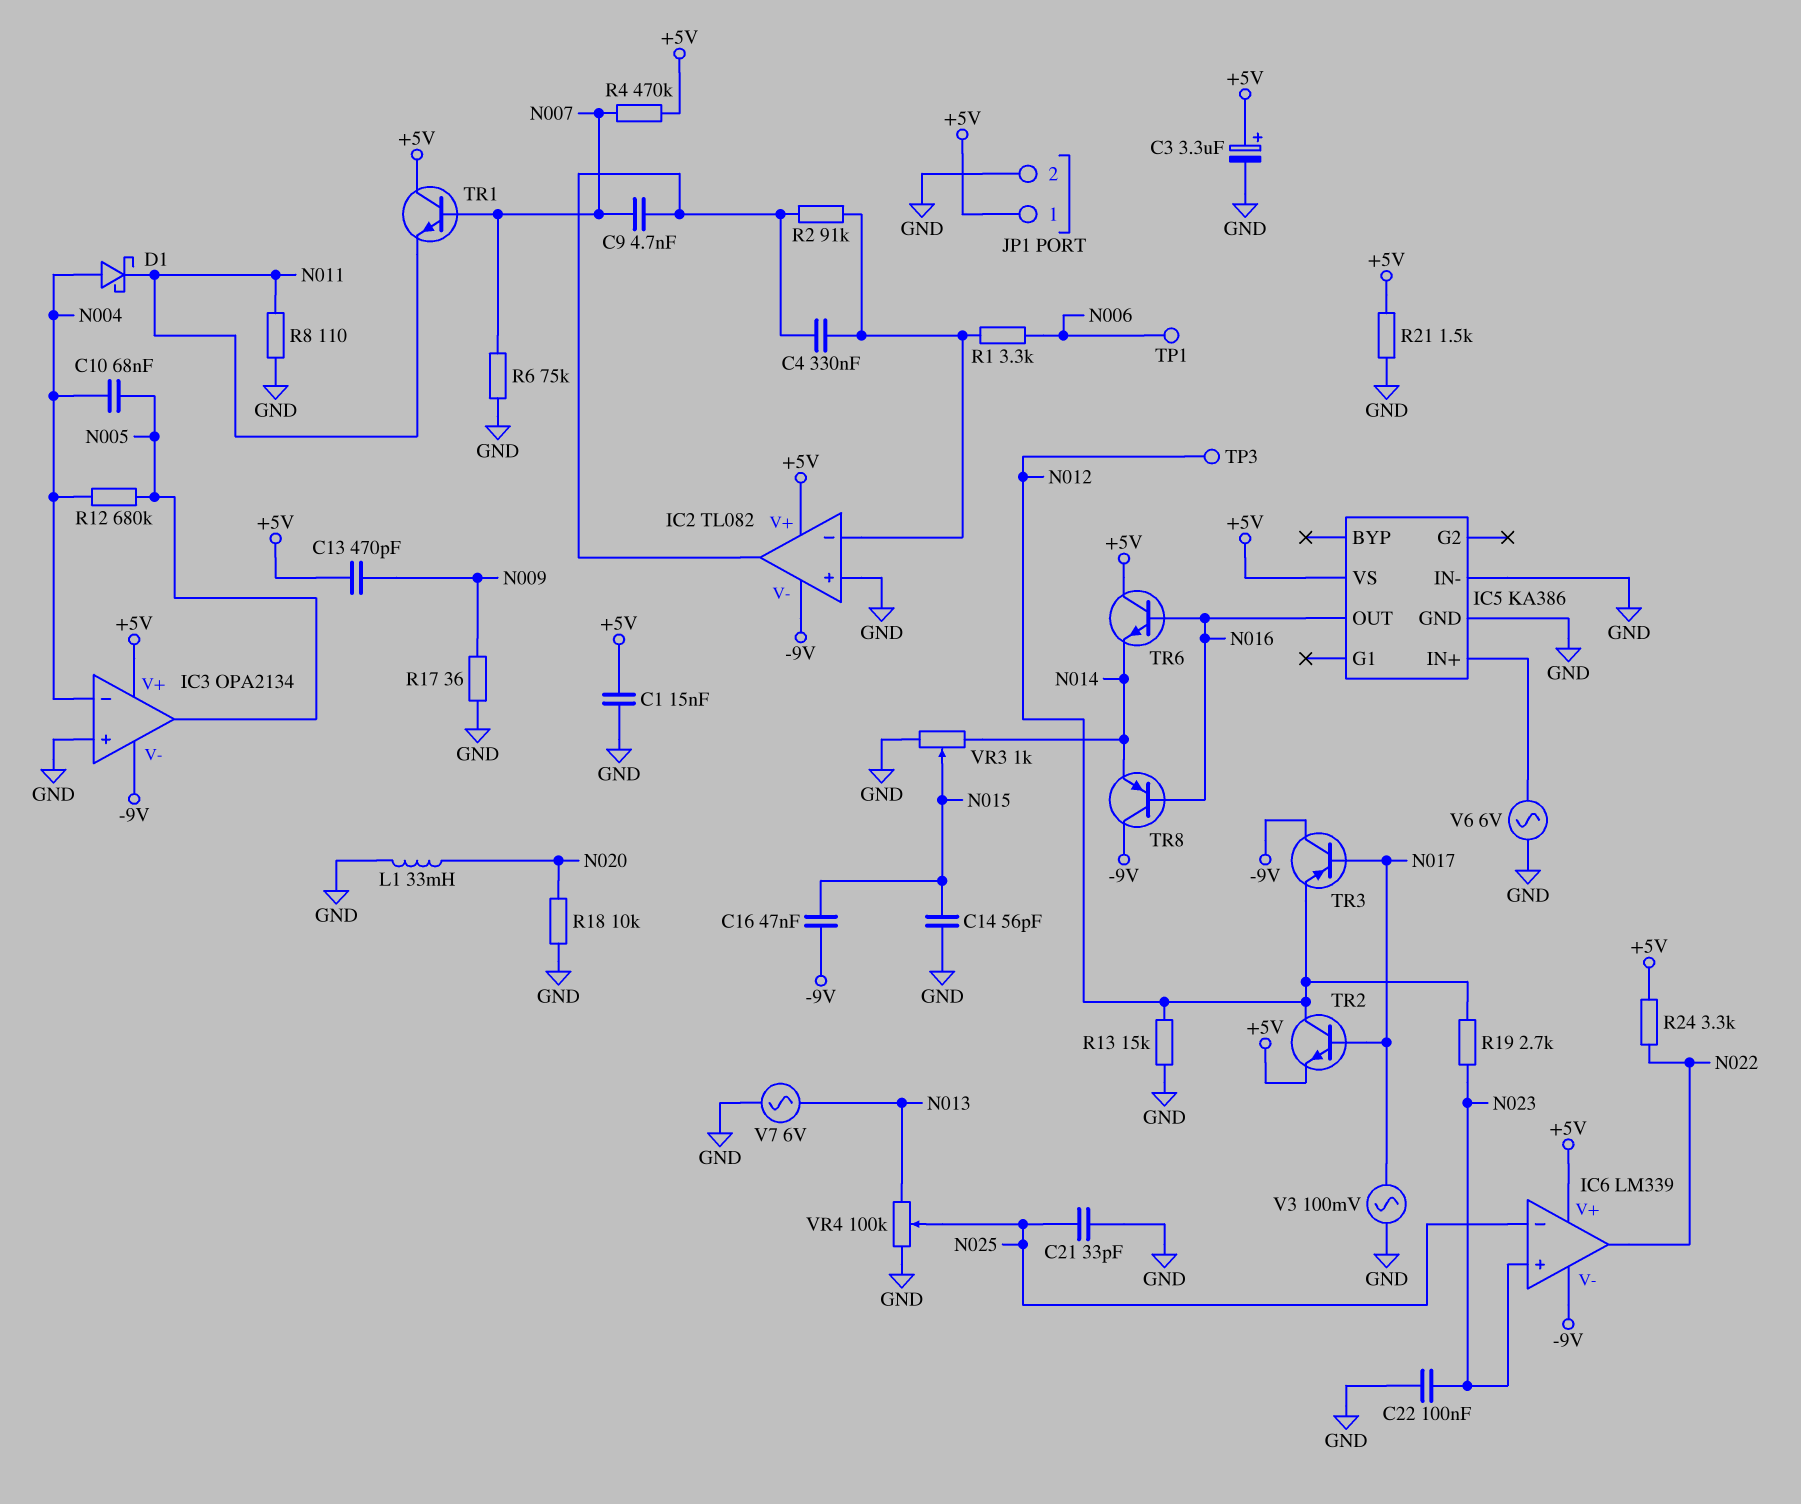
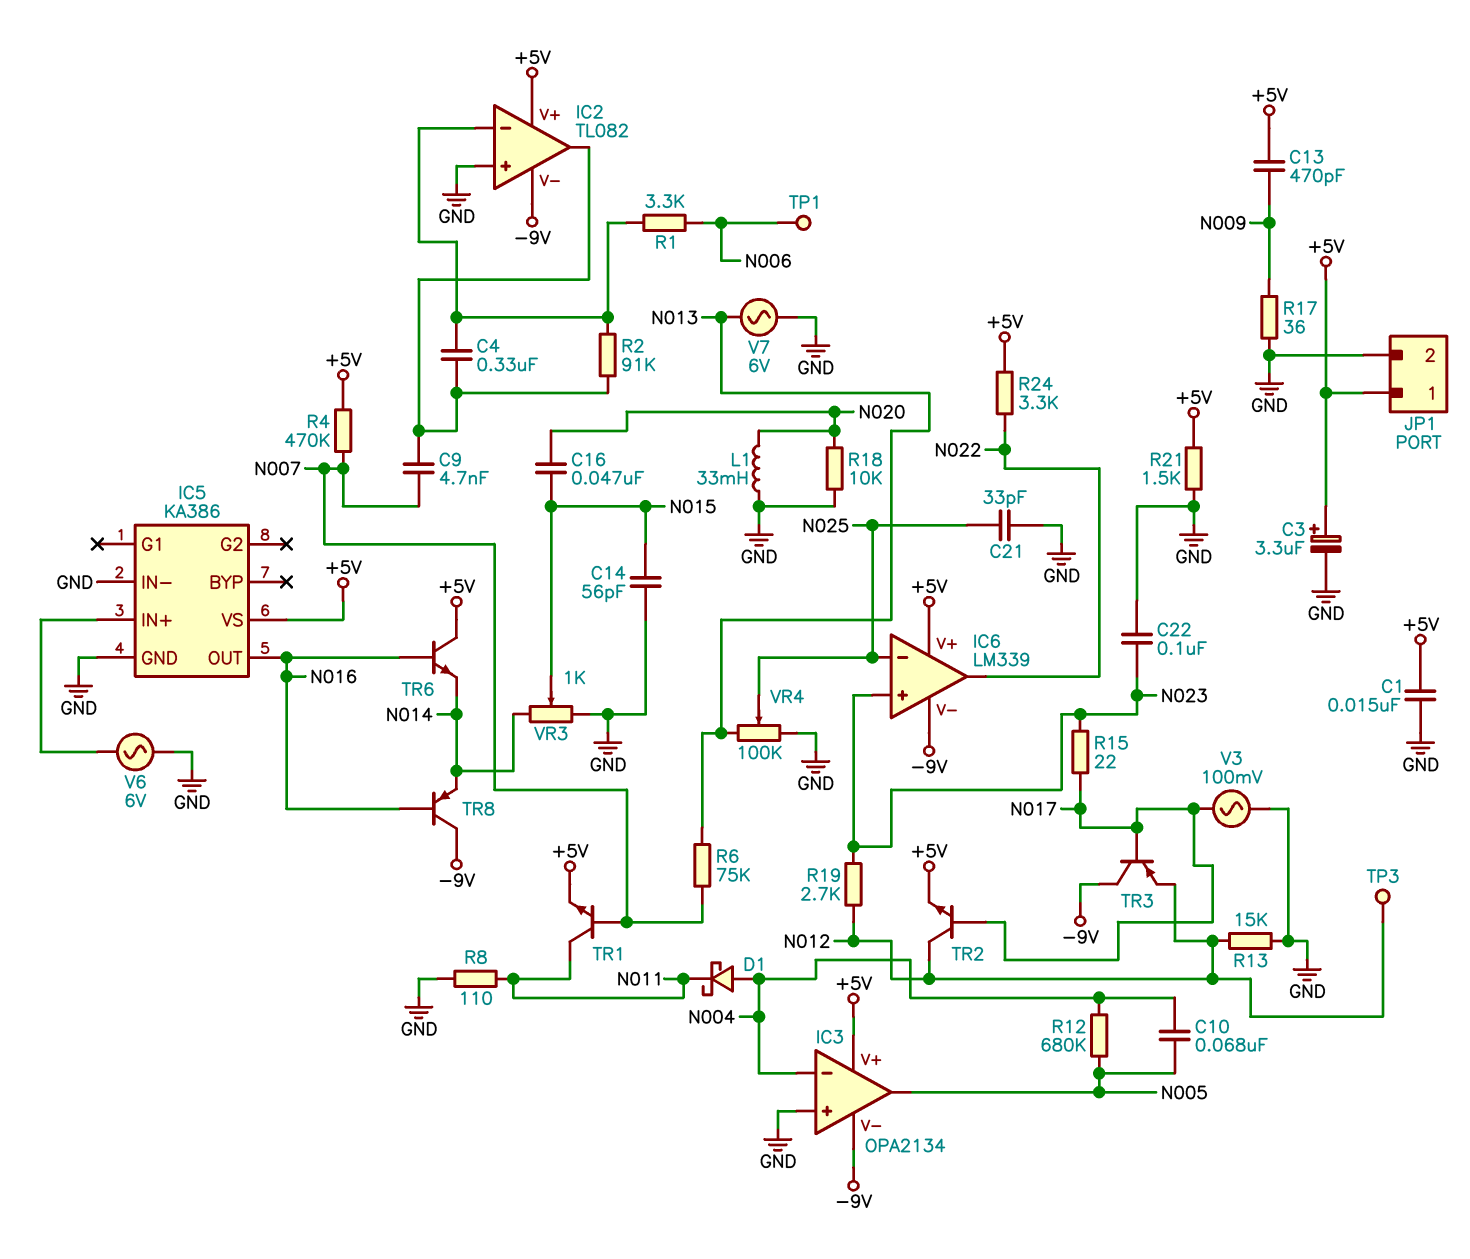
C16: 47nF (-9V, N015) -> 47nF (N015, N020)
R6: 75k (GND, N007) -> 75k (N007, N013)
R15: none -> 22 (N017, N023)
TR1: NPN (B N007, C +5V, E N011) -> NPN (B N007, C N011, E +5V)

